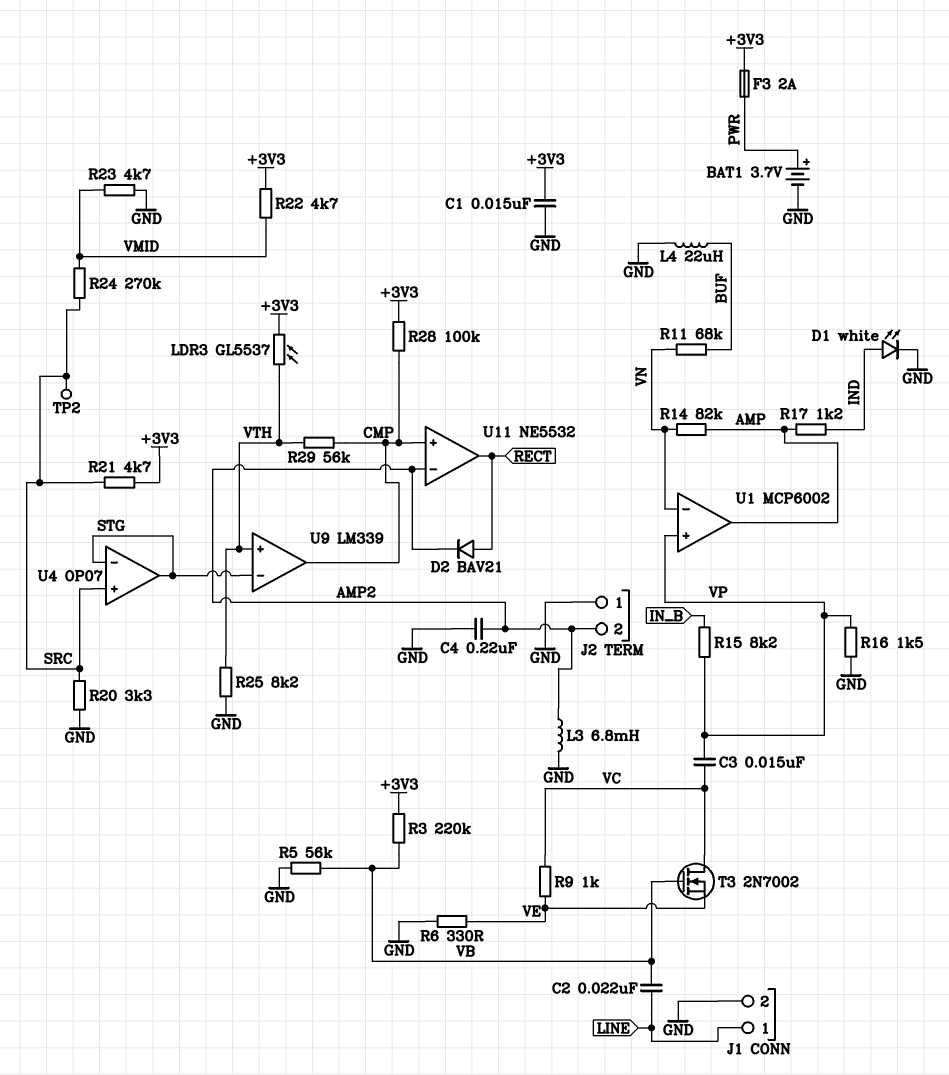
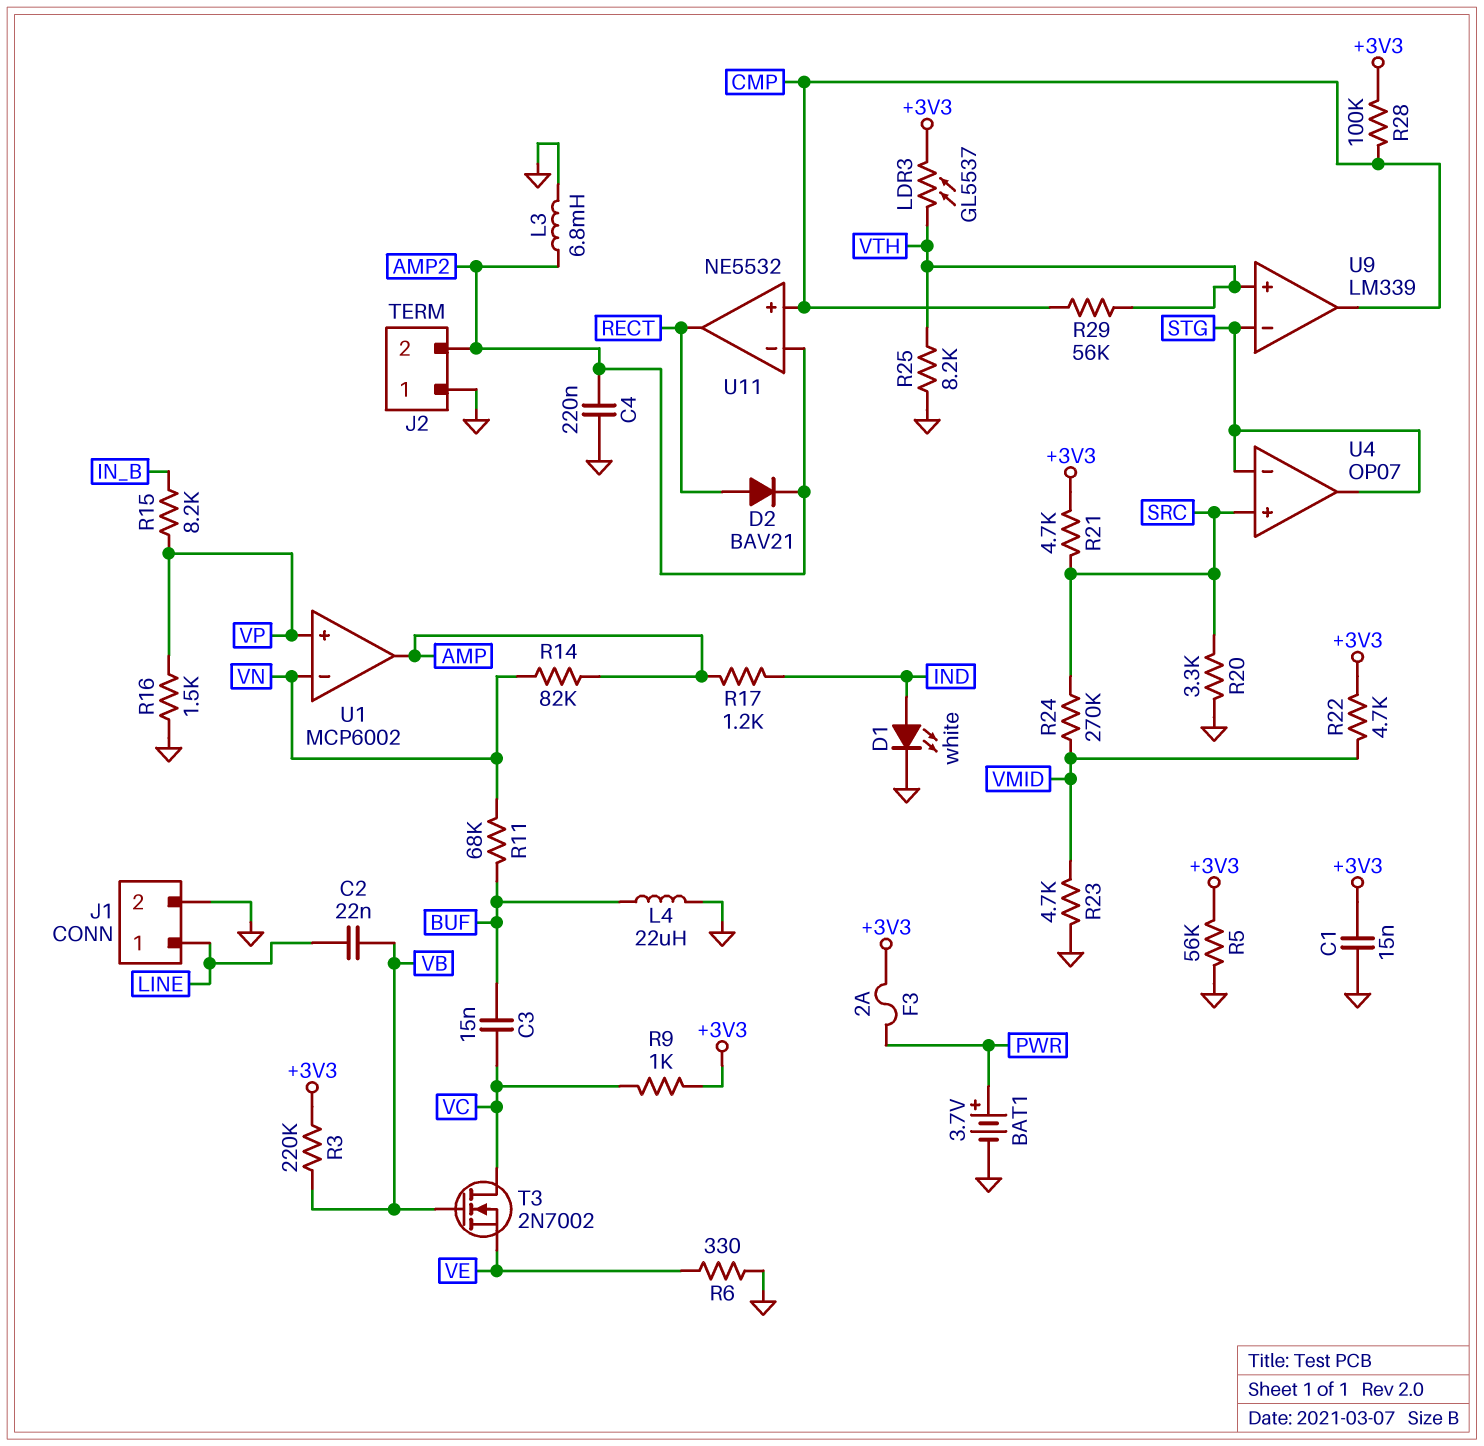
C3: 15nF (VC, VP) -> 15nF (BUF, VC)
R5: 56k (GND, VB) -> 56k (+3V3, GND)
R9: 1k (VC, VE) -> 1k (+3V3, VC)
TP2: test point (SRC) -> none

